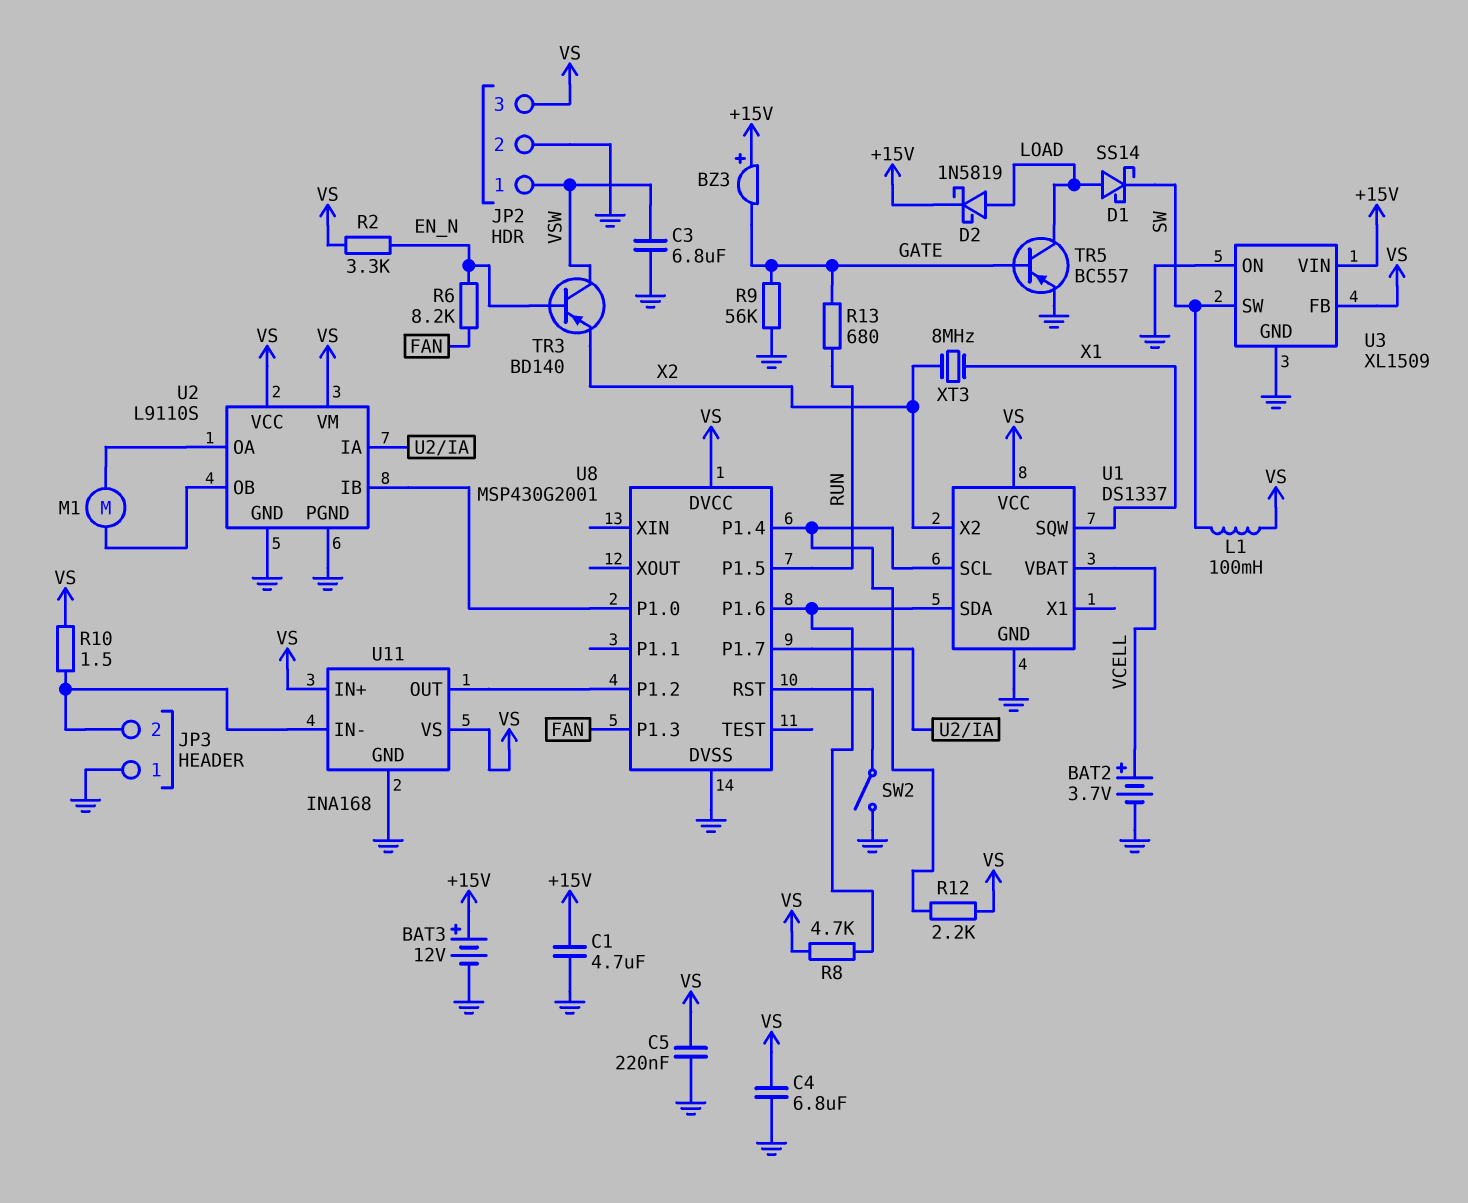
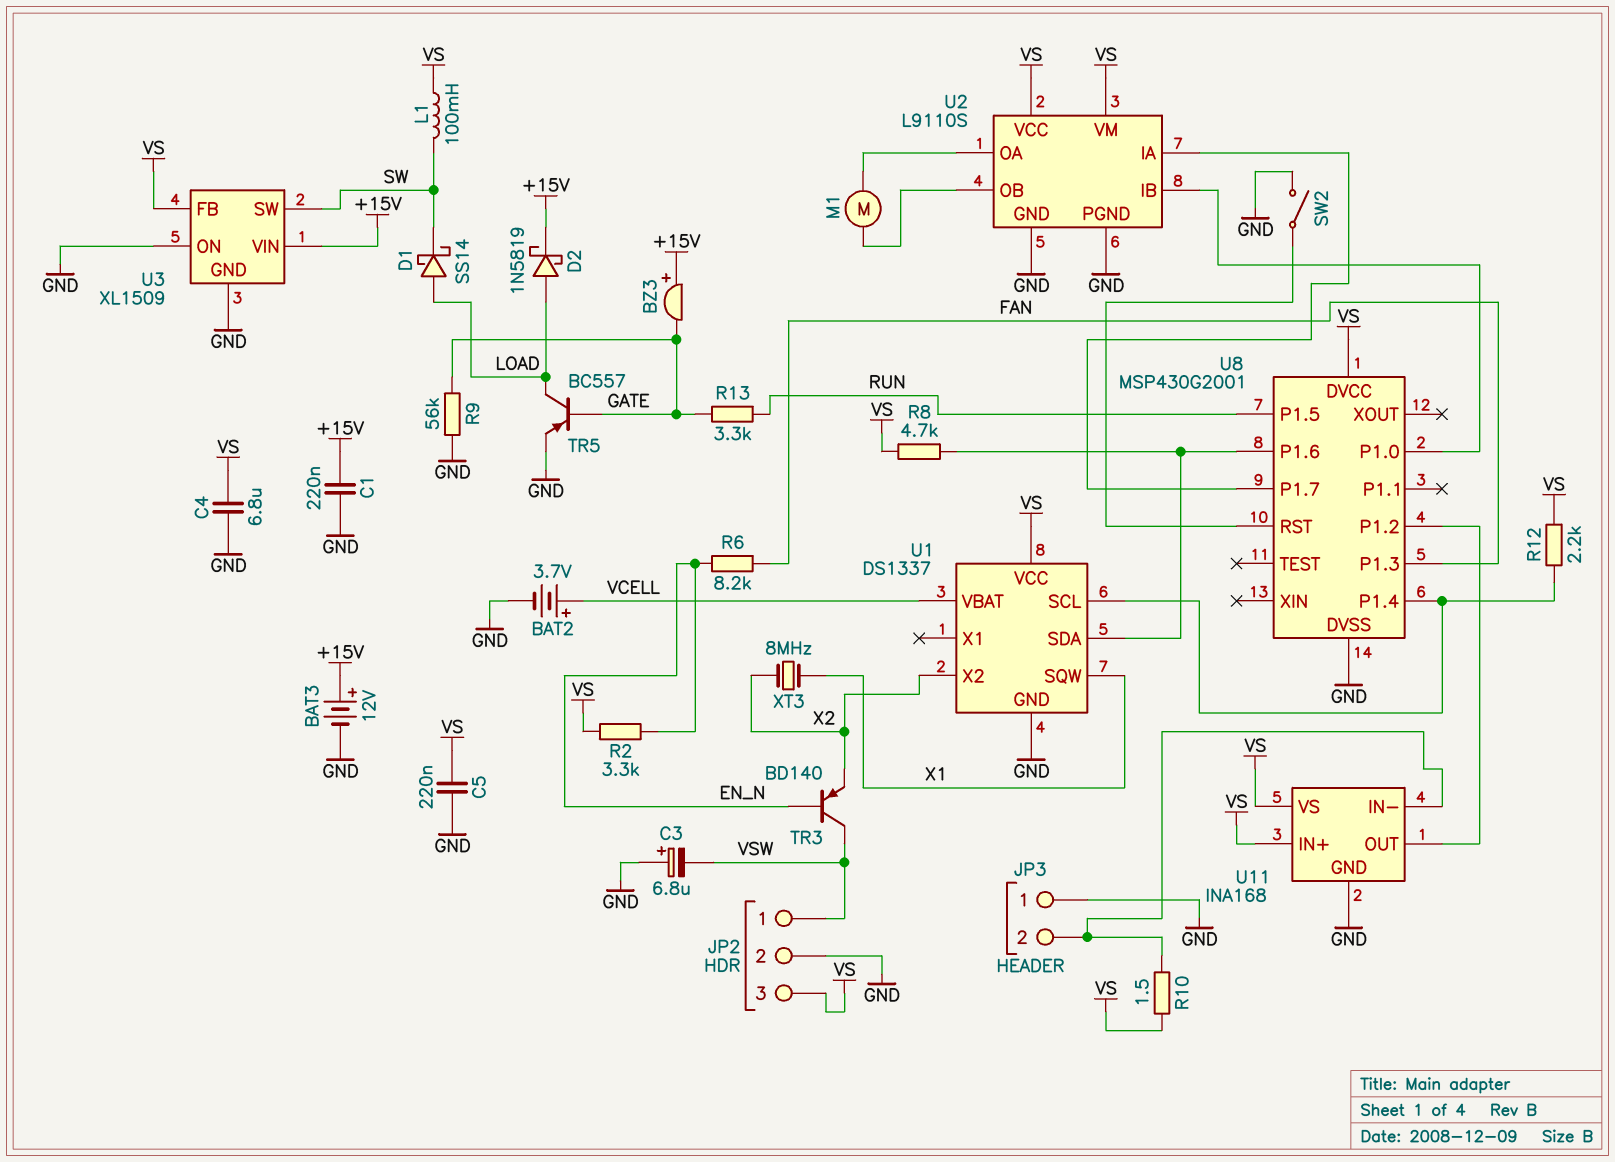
C1: 4.7uF (+15V, GND) -> 220nF (+15V, GND)
C3: 6.8uF (GND, VSW) -> 6.8uF (plus GND, minus VSW)
R13: 680 (GATE, RUN) -> 3.3k (GATE, RUN)

